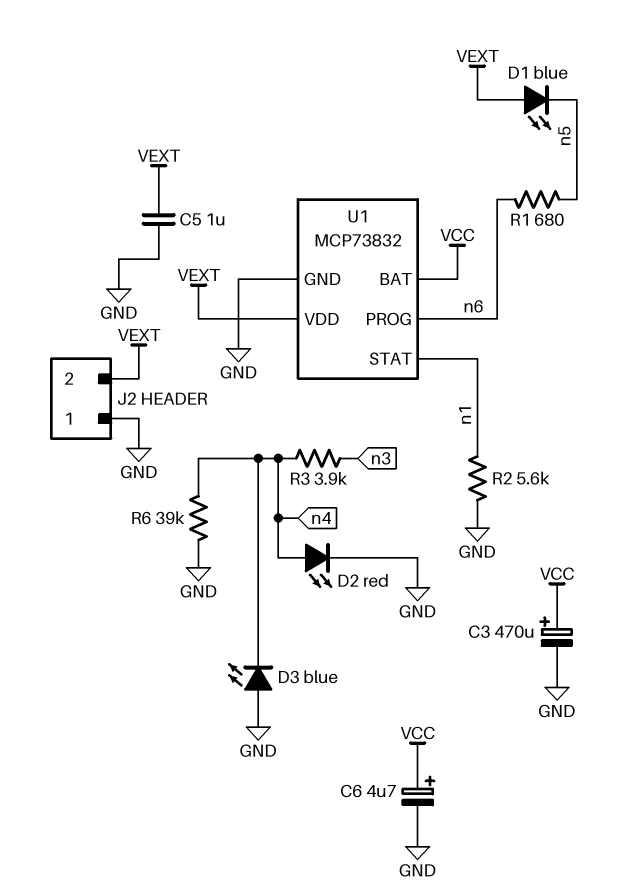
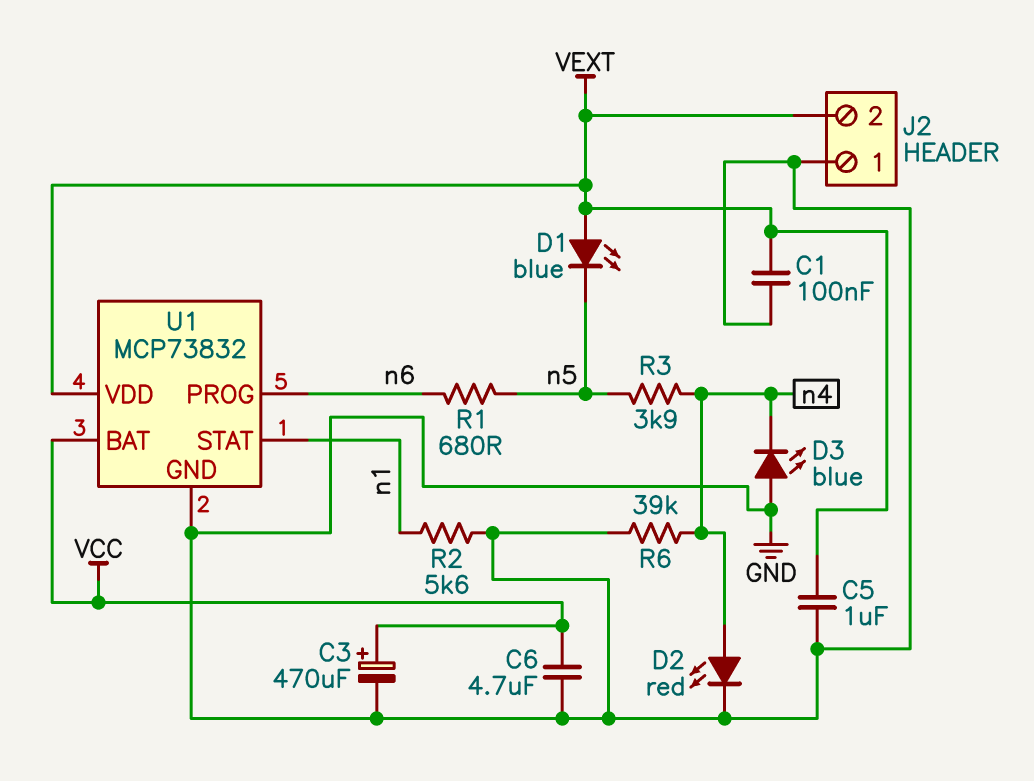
C1: none -> 100nF (GND, VEXT)
C6: 4.7uF (plus VCC, minus GND) -> 4.7uF (GND, VCC)
R3: 3.9k (n3, n4) -> 3.9k (n4, n5)

